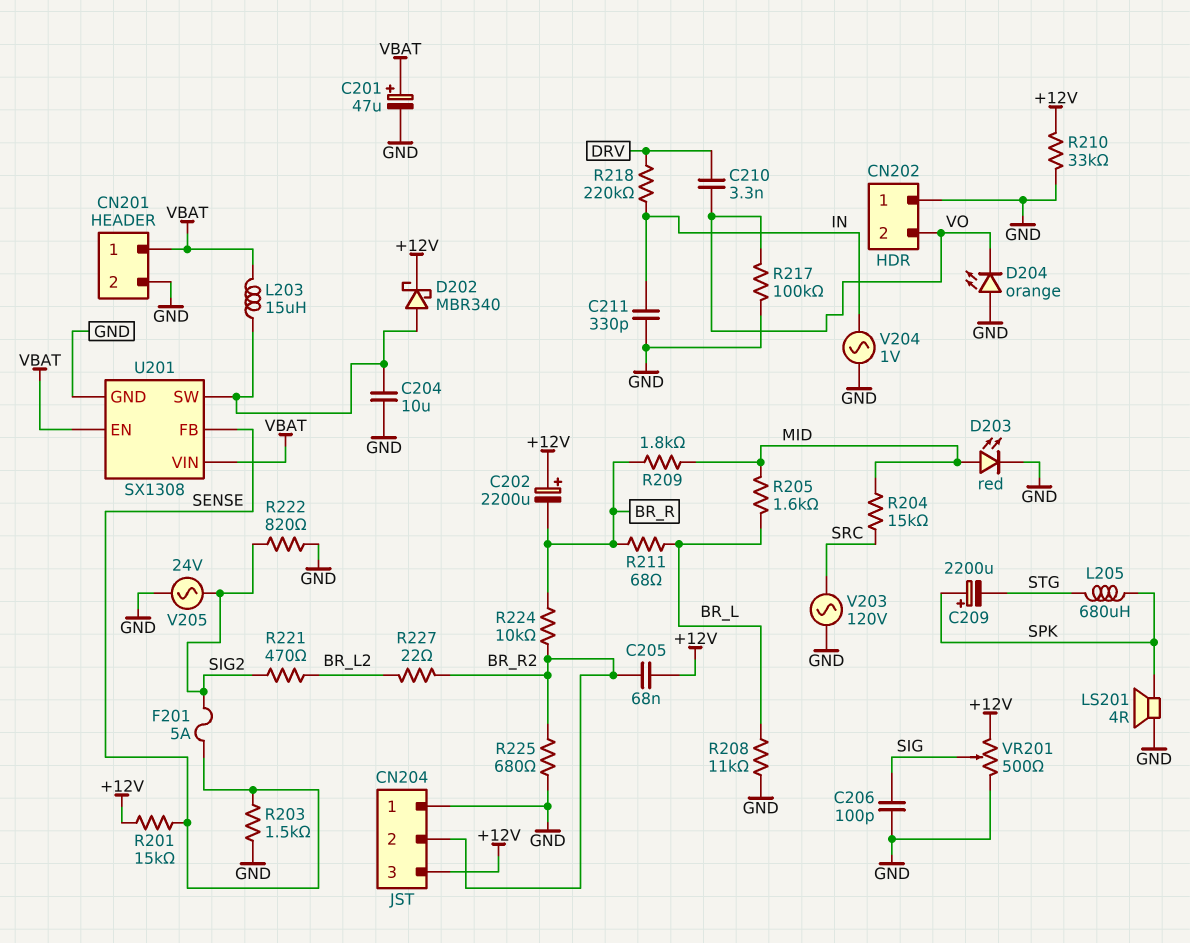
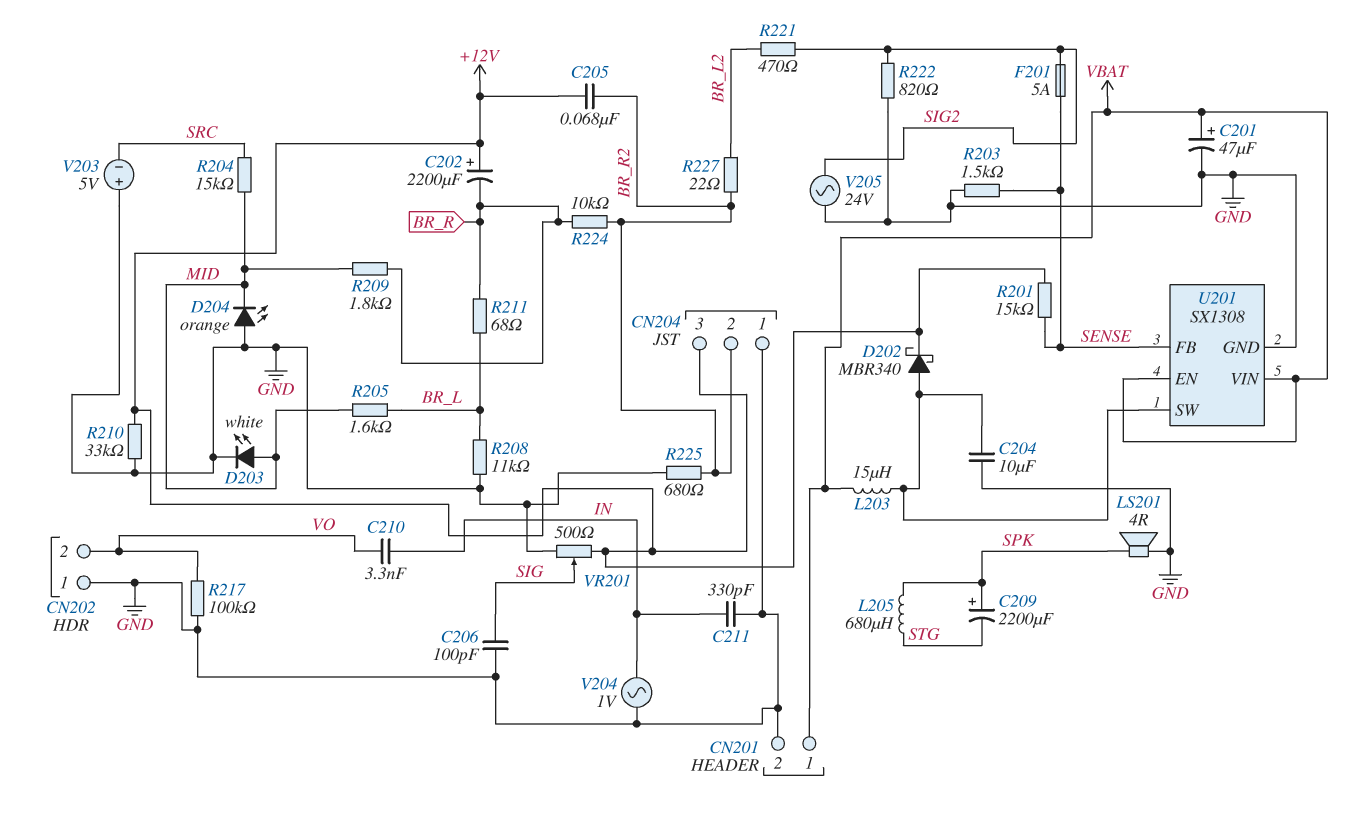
C210: 3.3nF (DRV, VO) -> 3.3nF (IN, VO)
D203: LED red (A MID, K GND) -> LED white (A MID, K GND)
D204: LED orange (A GND, K VO) -> LED orange (A GND, K MID)
R218: 220k (DRV, IN) -> none
V203: AC 120V (GND, SRC) -> 5V (plus GND, minus SRC)

